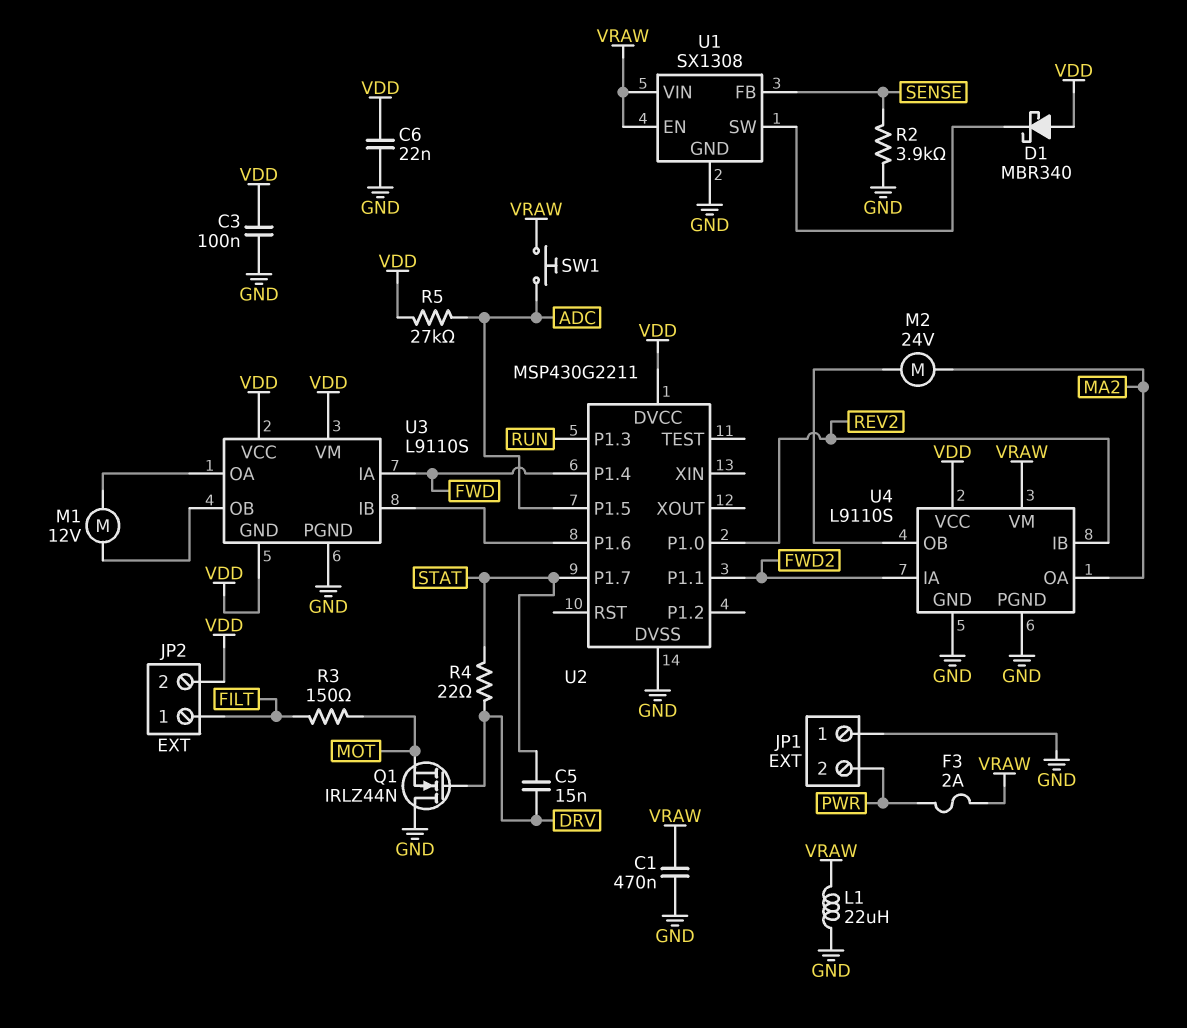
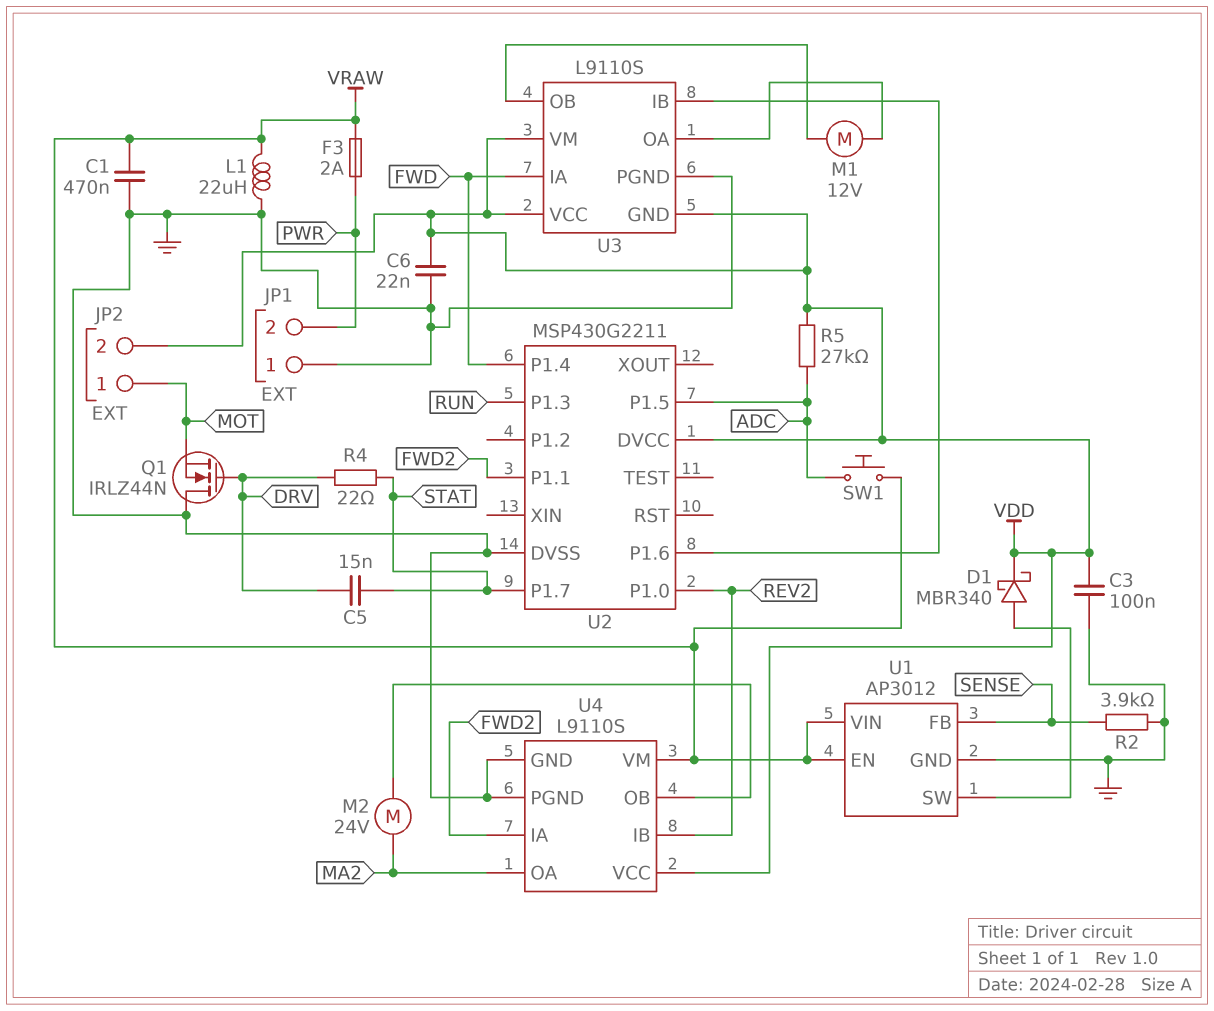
D1: schottky MBR340 (A VDD, K U1/SW) -> schottky MBR340 (A U1/SW, K VDD)
JP2 pin 1: FILT -> MOT
R3: 150 (FILT, MOT) -> none
U1: SX1308 -> AP3012

